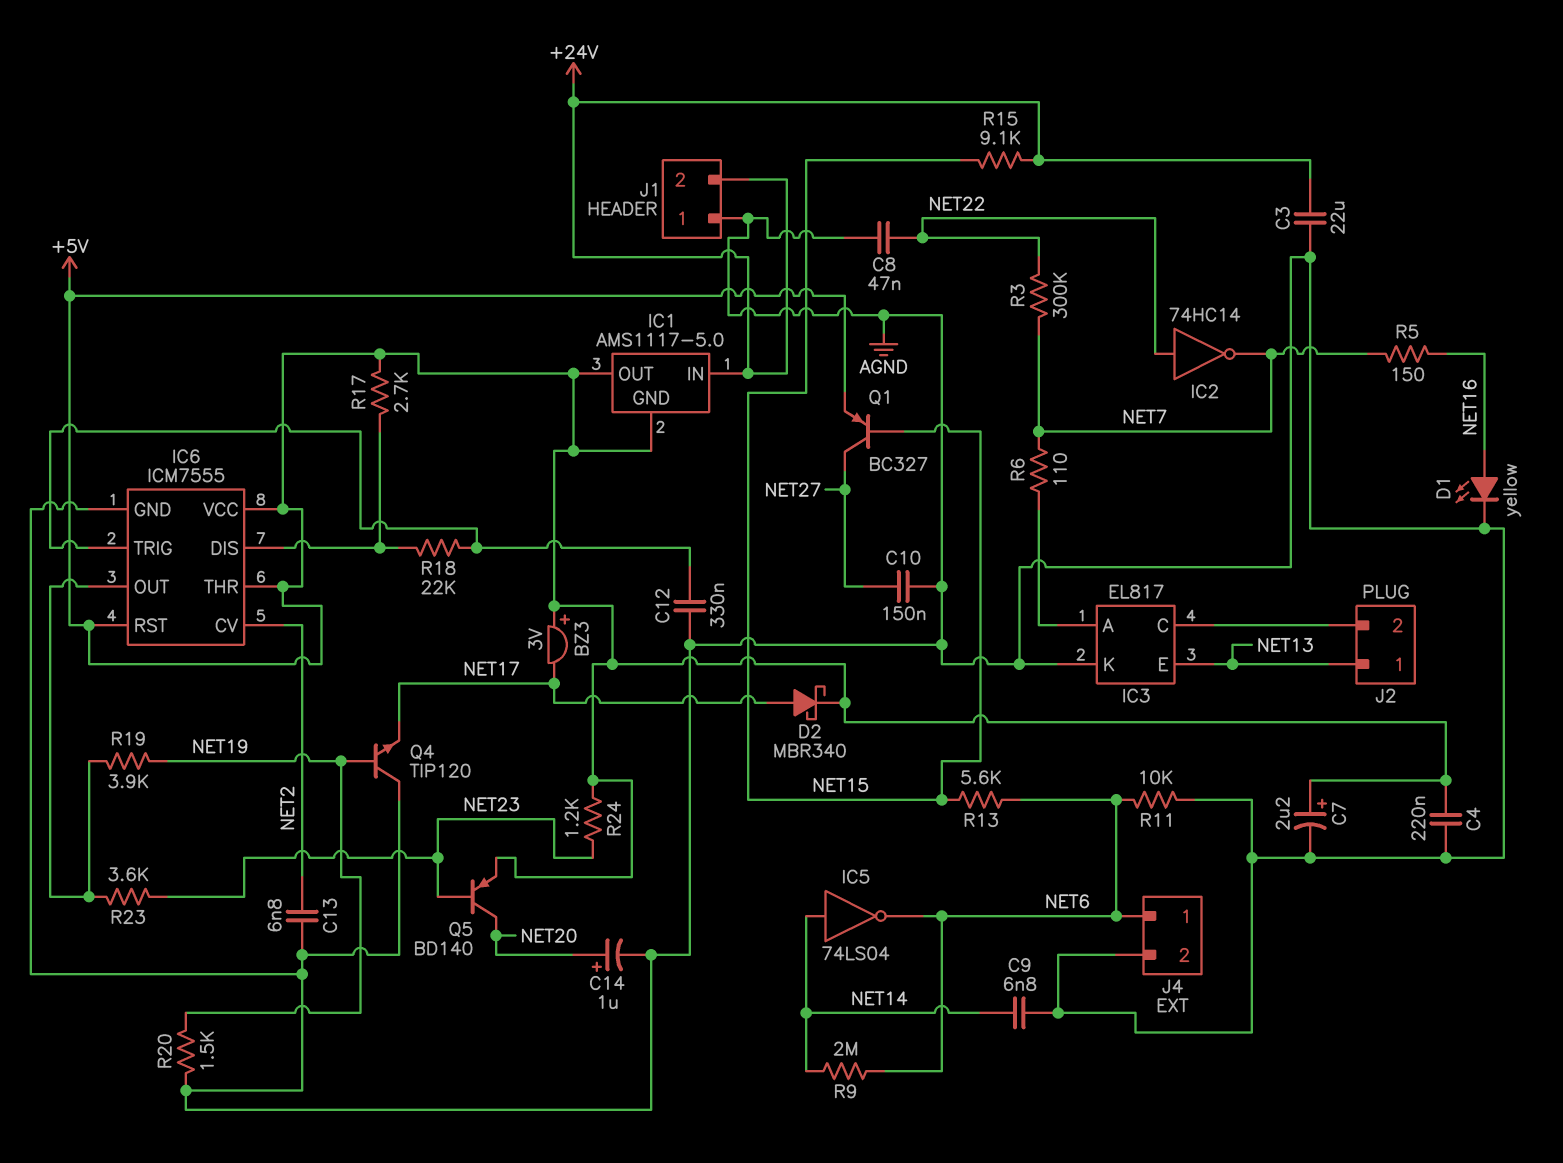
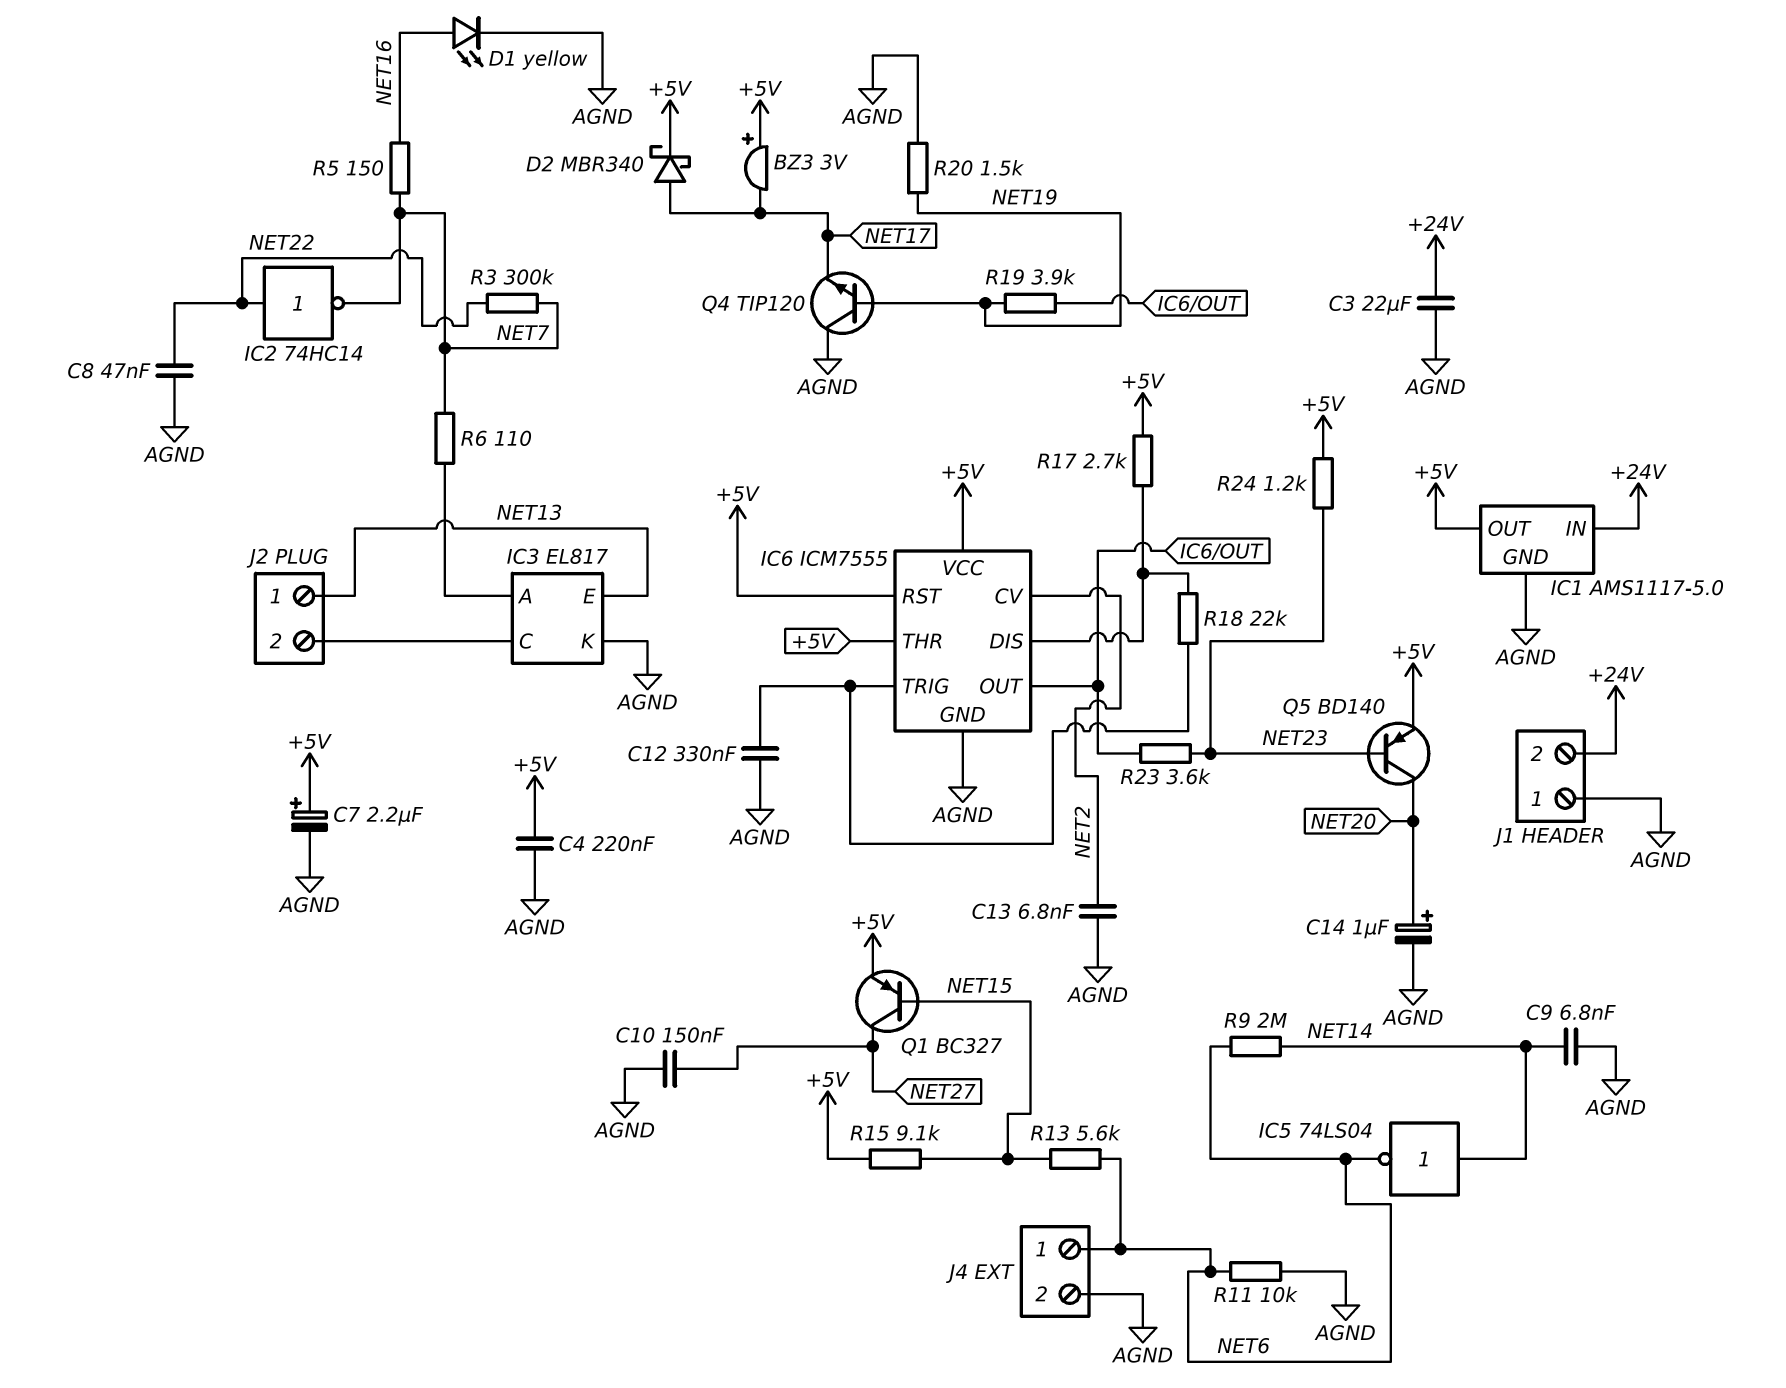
IC1 pin GND: +5V -> AGND
R15: 9.1k (+24V, NET15) -> 9.1k (+5V, NET15)

